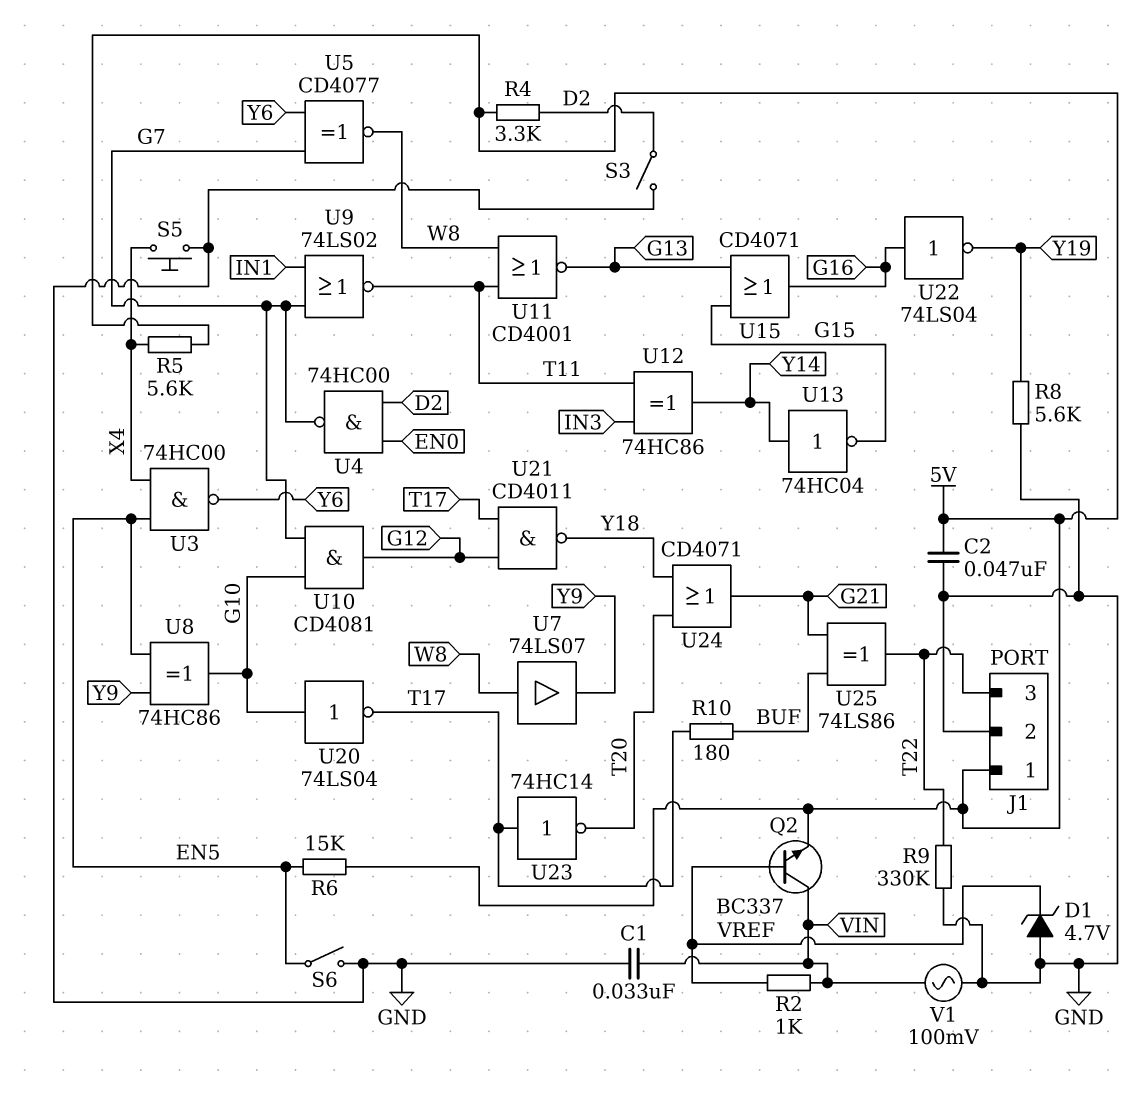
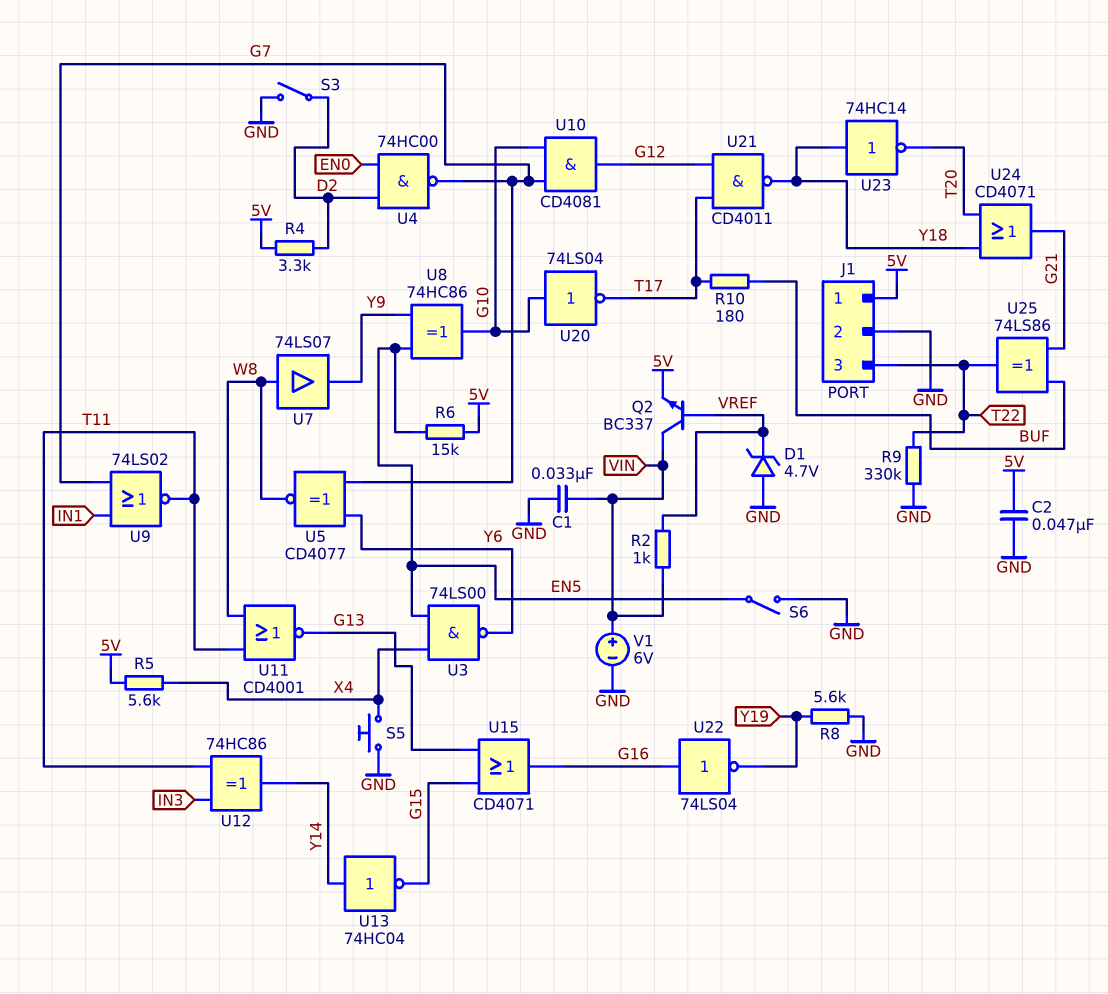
U3: NAND 74HC00 (in EN5, in X4, out Y6) -> NAND 74LS00 (in EN5, in X4, out Y6)
U23: NOT 74HC14 (in T17, out T20) -> NOT 74HC14 (in Y18, out T20)
V1: AC 100mV (GND, VIN) -> 6V (plus VIN, minus GND)

